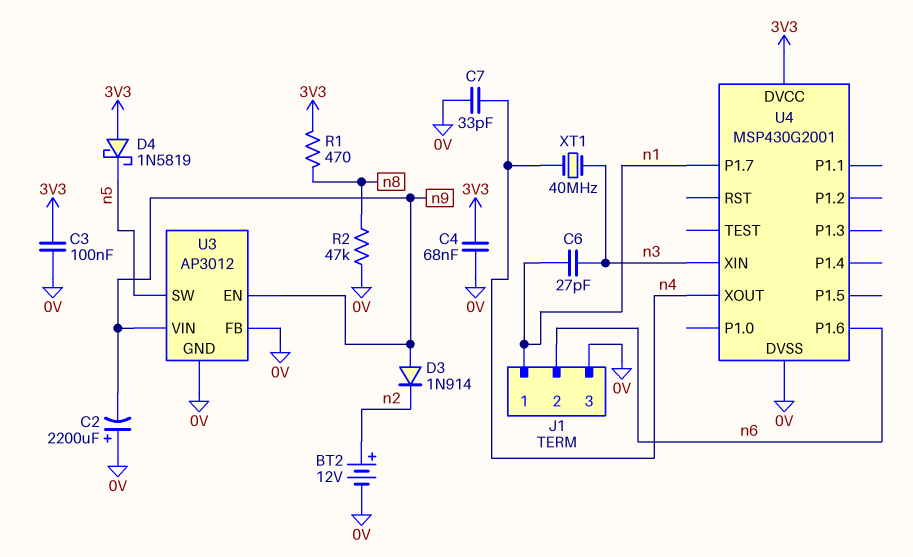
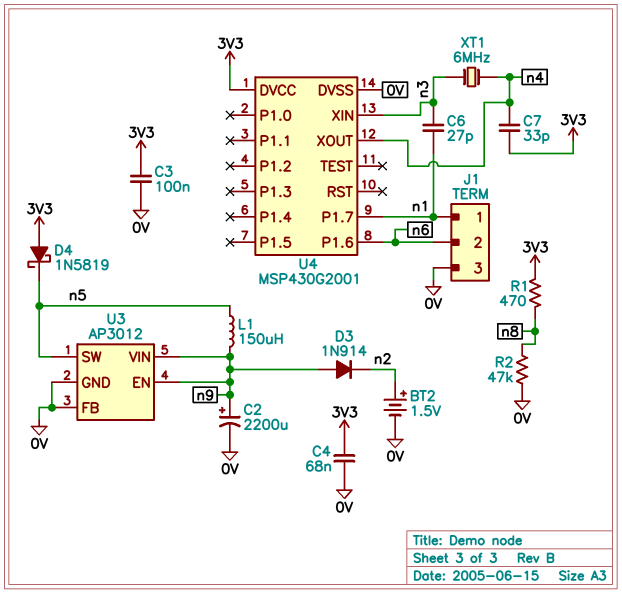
BT2: 12V (plus n2, minus 0V) -> 1.5V (plus n2, minus 0V)
C2: 2200uF (plus 0V, minus n9) -> 2200uF (plus n9, minus 0V)
C7: 33pF (0V, n4) -> 33pF (3V3, n4)
L1: none -> 150uH (n5, n9)
XT1: 40MHz (n3, n4) -> 6MHz (n3, n4)

